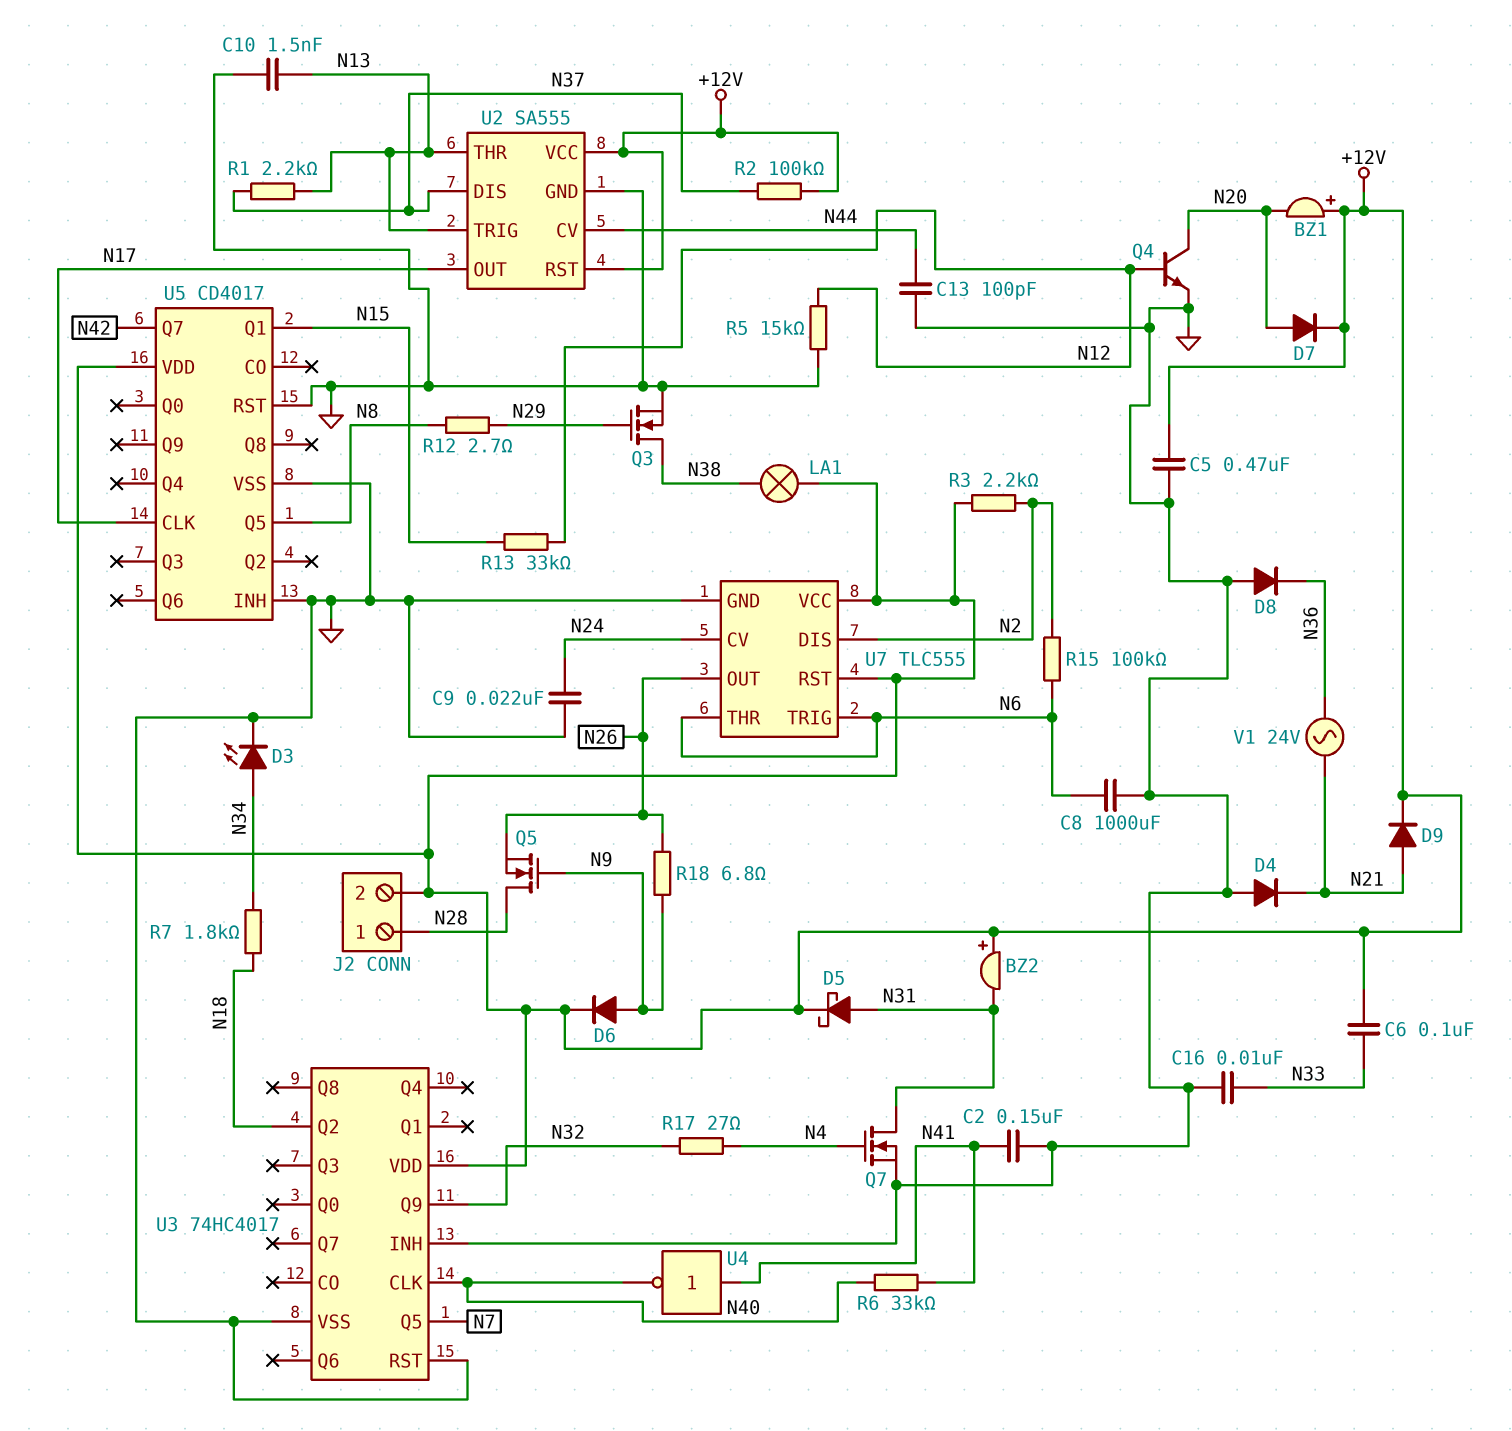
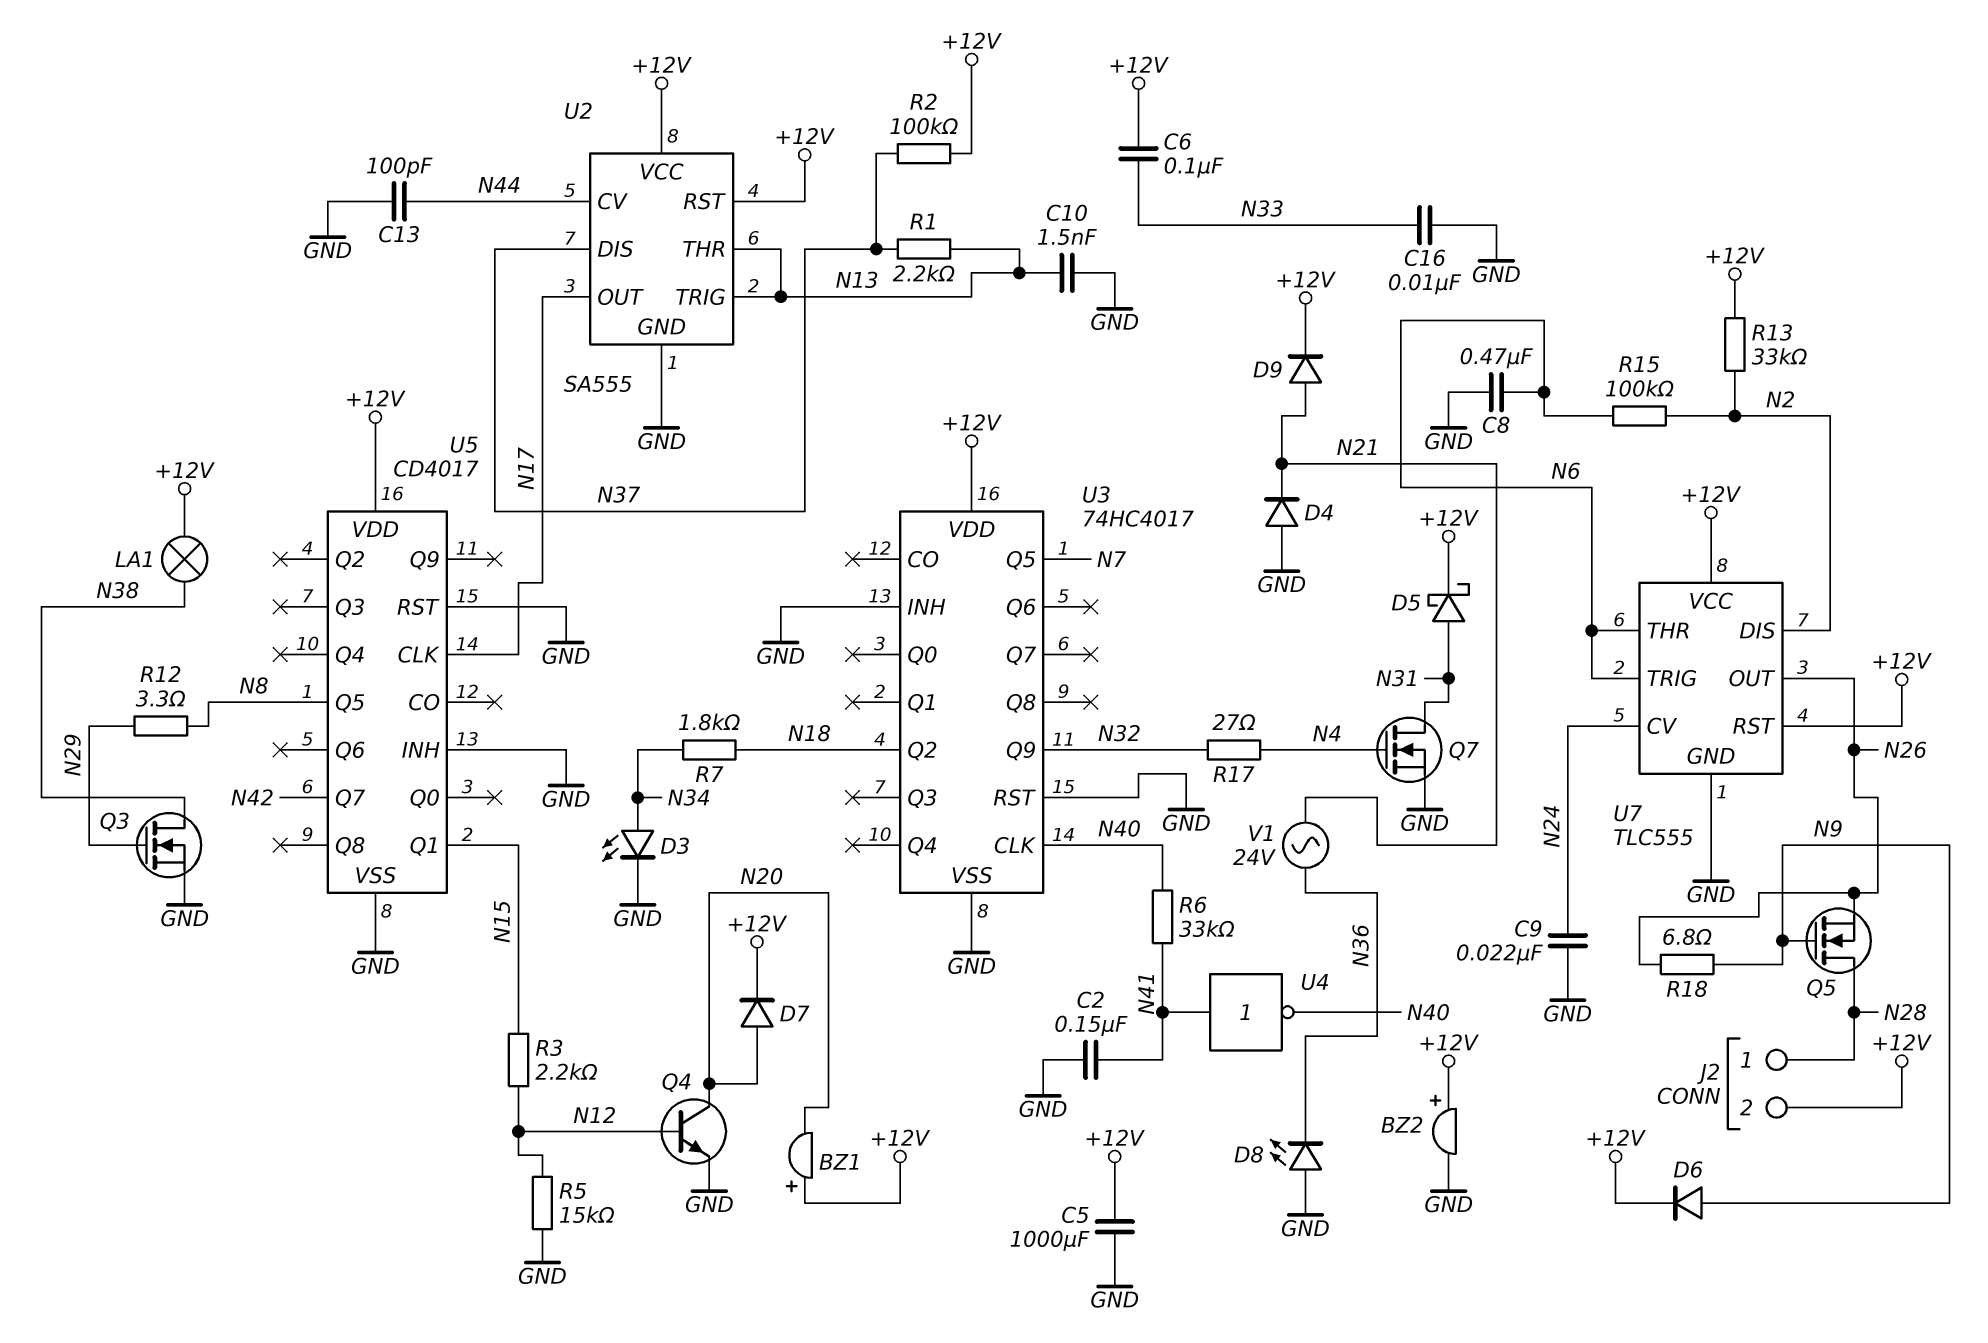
BZ2: buzzer (plus +12V, minus N31) -> buzzer (plus +12V, minus GND)
C5: 470nF (+12V, GND) -> 1000uF (+12V, GND)
C8: 1000uF (GND, N6) -> 470nF (GND, N6)
D8: diode (A GND, K N36) -> LED (A GND, K N36)
R3: 2.2k (+12V, N2) -> 2.2k (N12, N15)
R12: 2.7 (N8, N29) -> 3.3 (N8, N29)
R13: 33k (N12, N15) -> 33k (+12V, N2)

